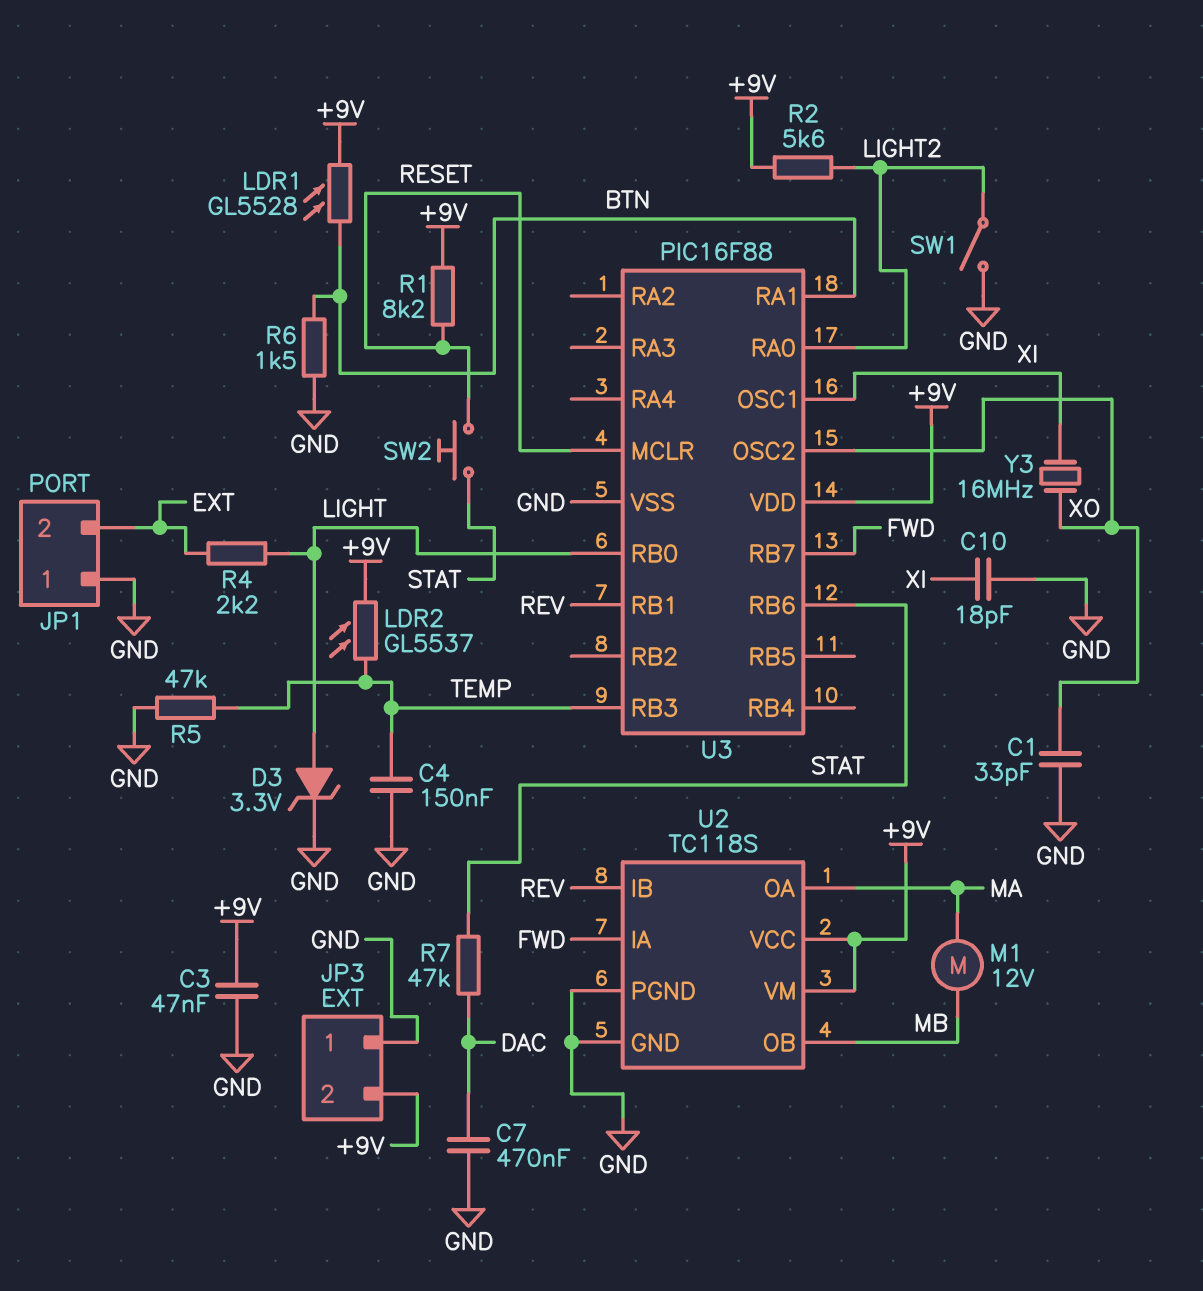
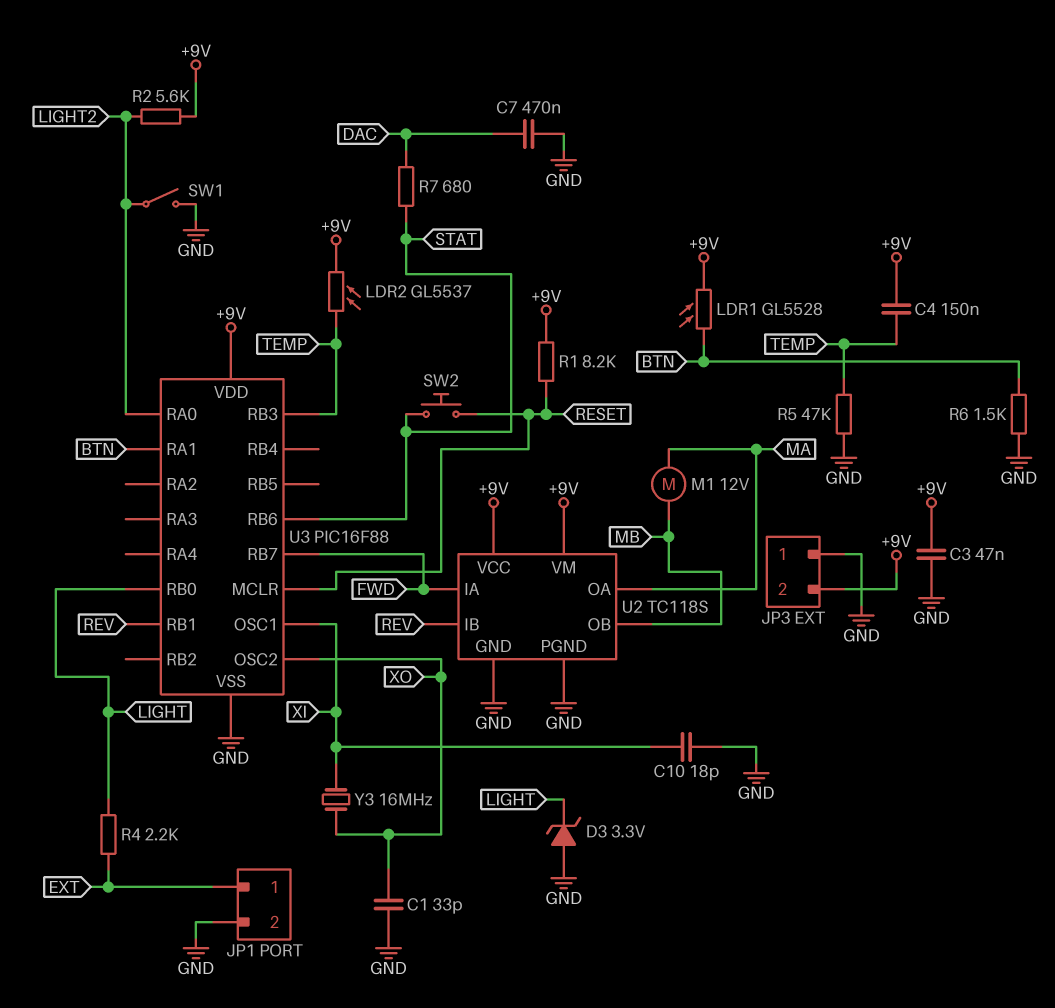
C4: 150nF (GND, TEMP) -> 150nF (+9V, TEMP)
D3: zener 3.3V (A LIGHT, K GND) -> zener 3.3V (A GND, K LIGHT)
JP1 pin 1: GND -> EXT
JP1 pin 2: EXT -> GND
R7: 47k (DAC, STAT) -> 680 (DAC, STAT)

